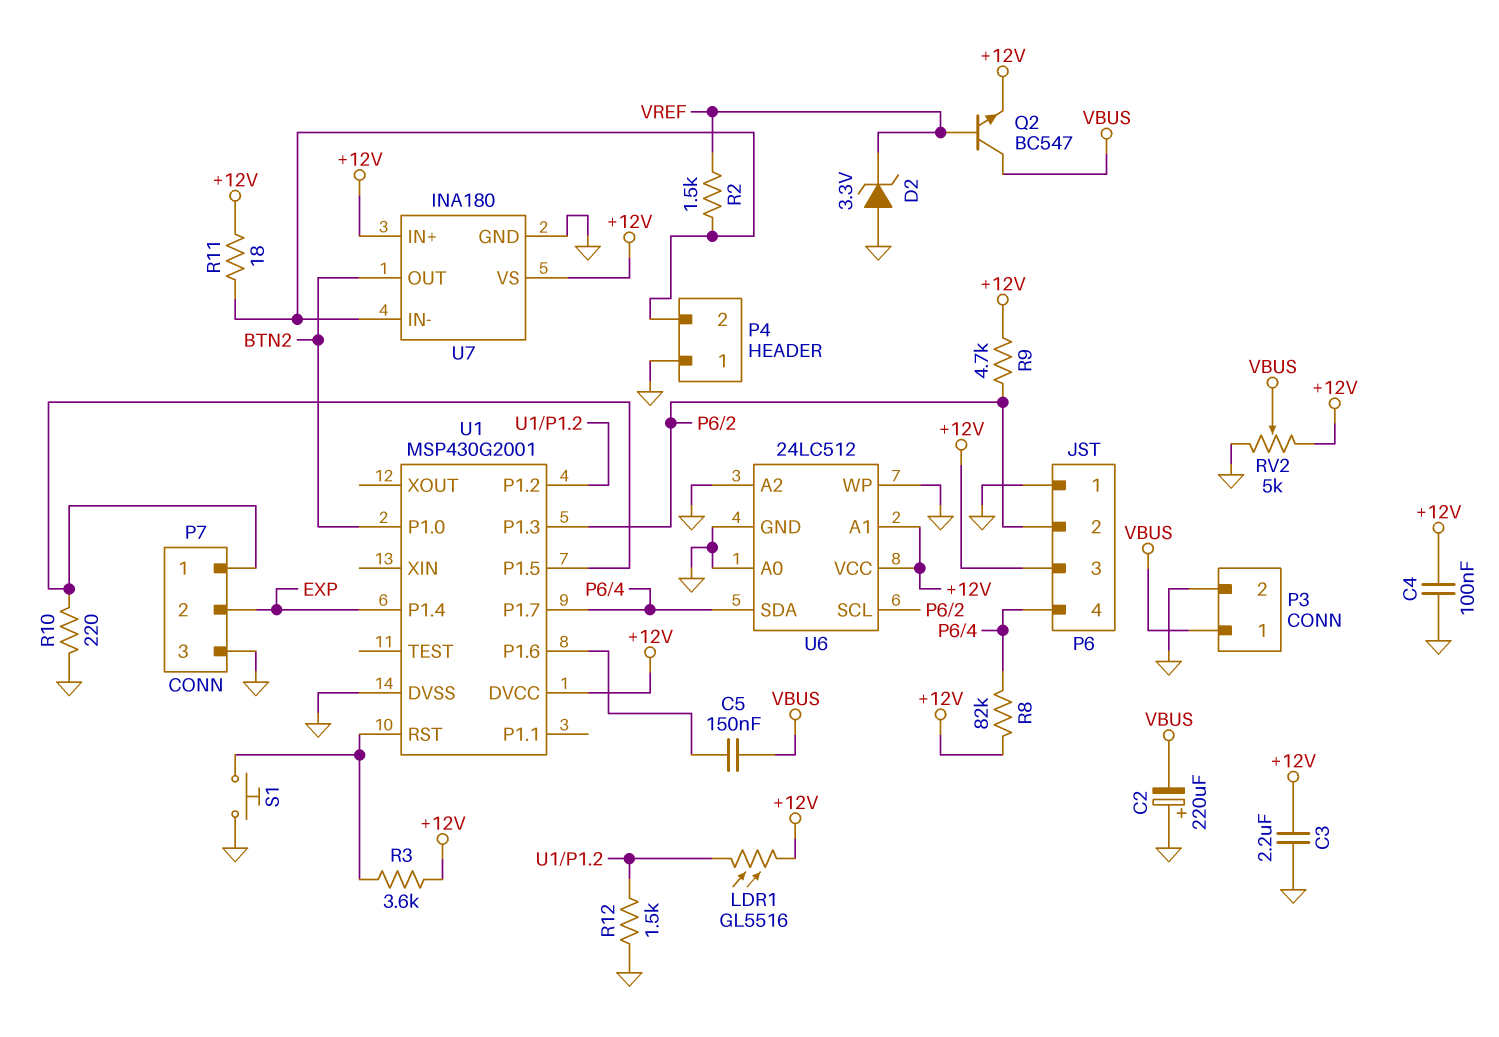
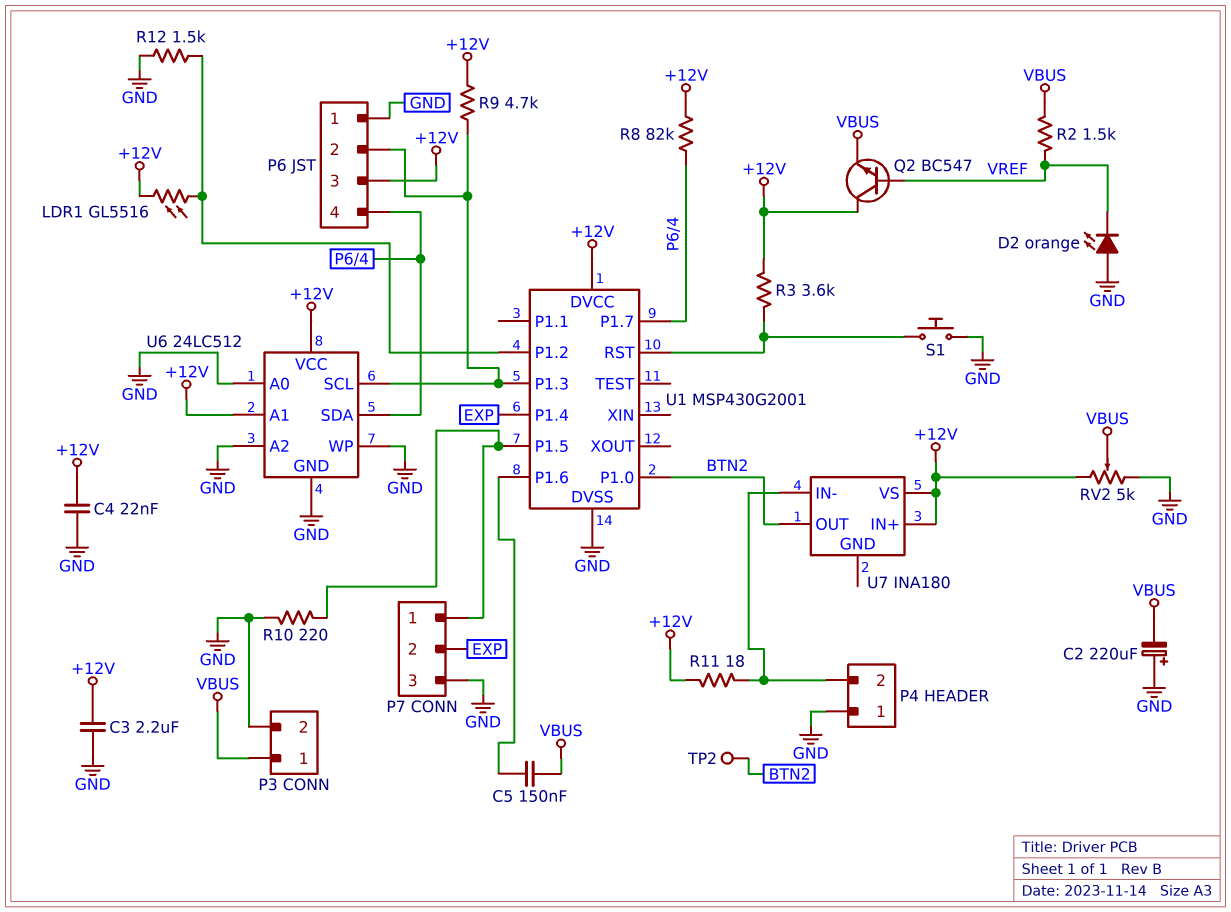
C4: 100nF (+12V, GND) -> 22nF (+12V, GND)
D2: zener 3.3V (A GND, K VREF) -> LED orange (A GND, K VREF)
Q2: NPN BC547 (B VREF, C VBUS, E +12V) -> NPN BC547 (B VREF, C +12V, E VBUS)
R2: 1.5k (P4/2, VREF) -> 1.5k (VBUS, VREF)
TP2: none -> test point (BTN2)
U7 pin GND: GND -> none

